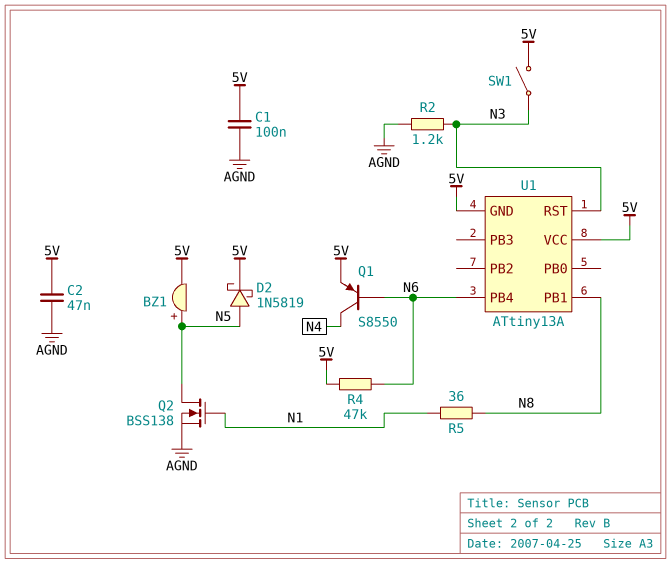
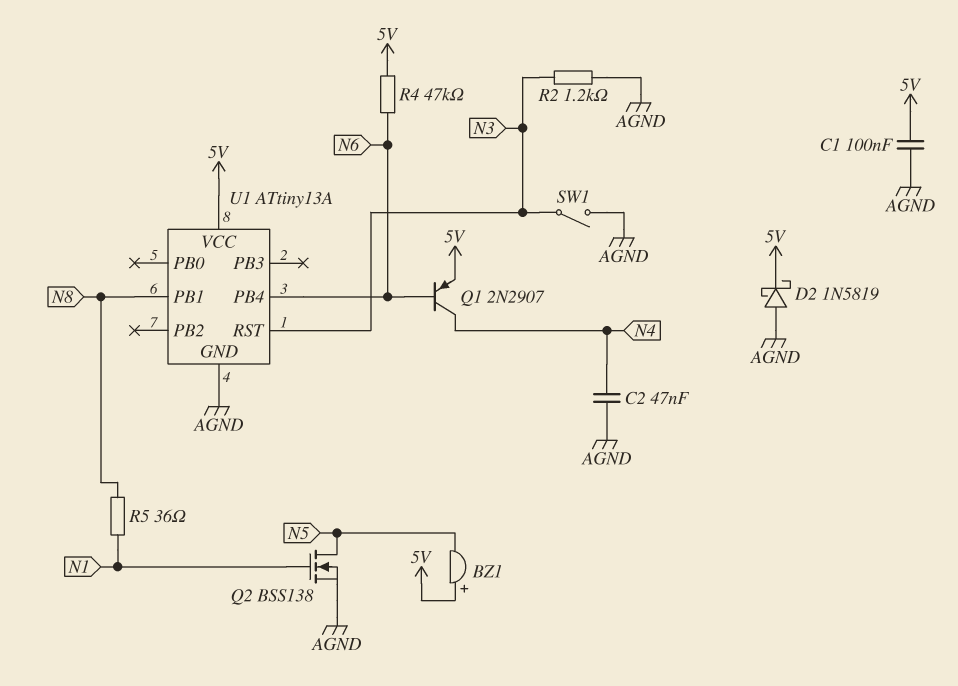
BZ1: buzzer (plus N5, minus 5V) -> buzzer (plus 5V, minus N5)
C2: 47nF (5V, AGND) -> 47nF (AGND, N4)
D2: schottky 1N5819 (A N5, K 5V) -> schottky 1N5819 (A AGND, K 5V)
Q1: PNP S8550 (B N6, C N4, E 5V) -> PNP 2N2907 (B N6, C N4, E 5V)
SW1: switch (5V, N3) -> switch (AGND, N3)
U1 pin GND: 5V -> AGND

